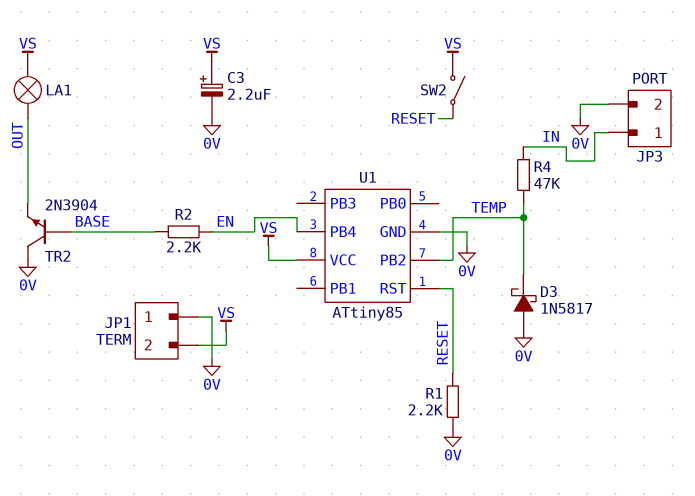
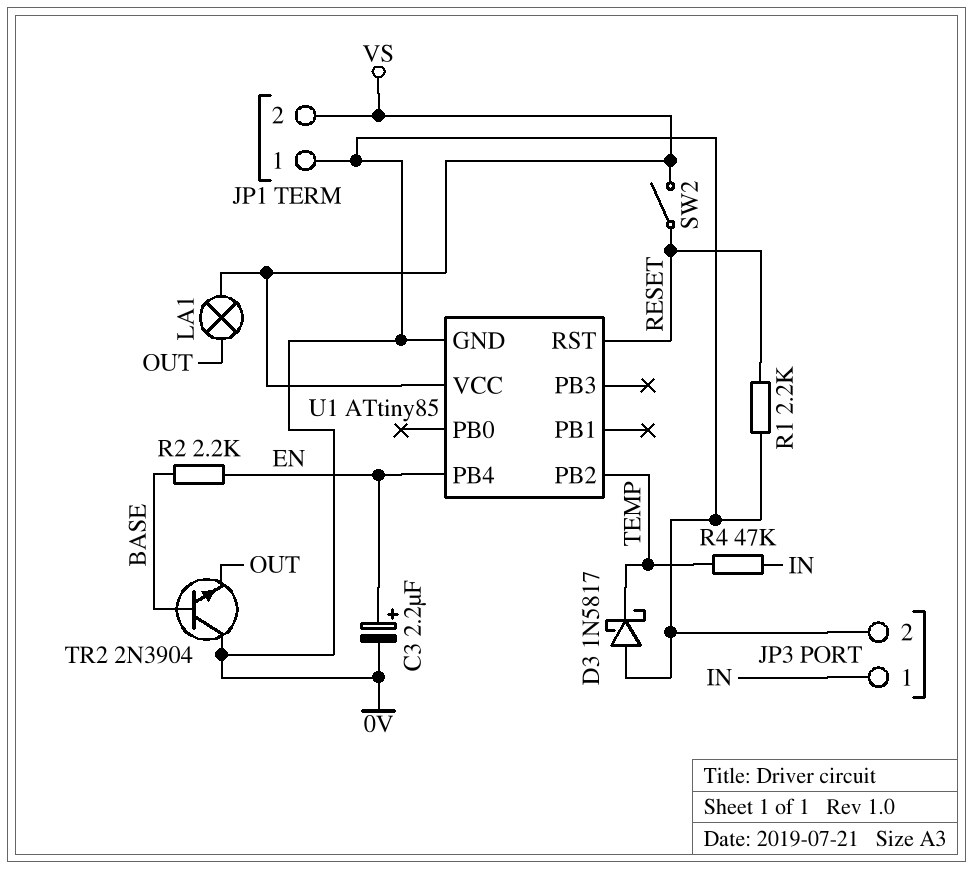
C3: 2.2uF (plus VS, minus 0V) -> 2.2uF (plus EN, minus 0V)

